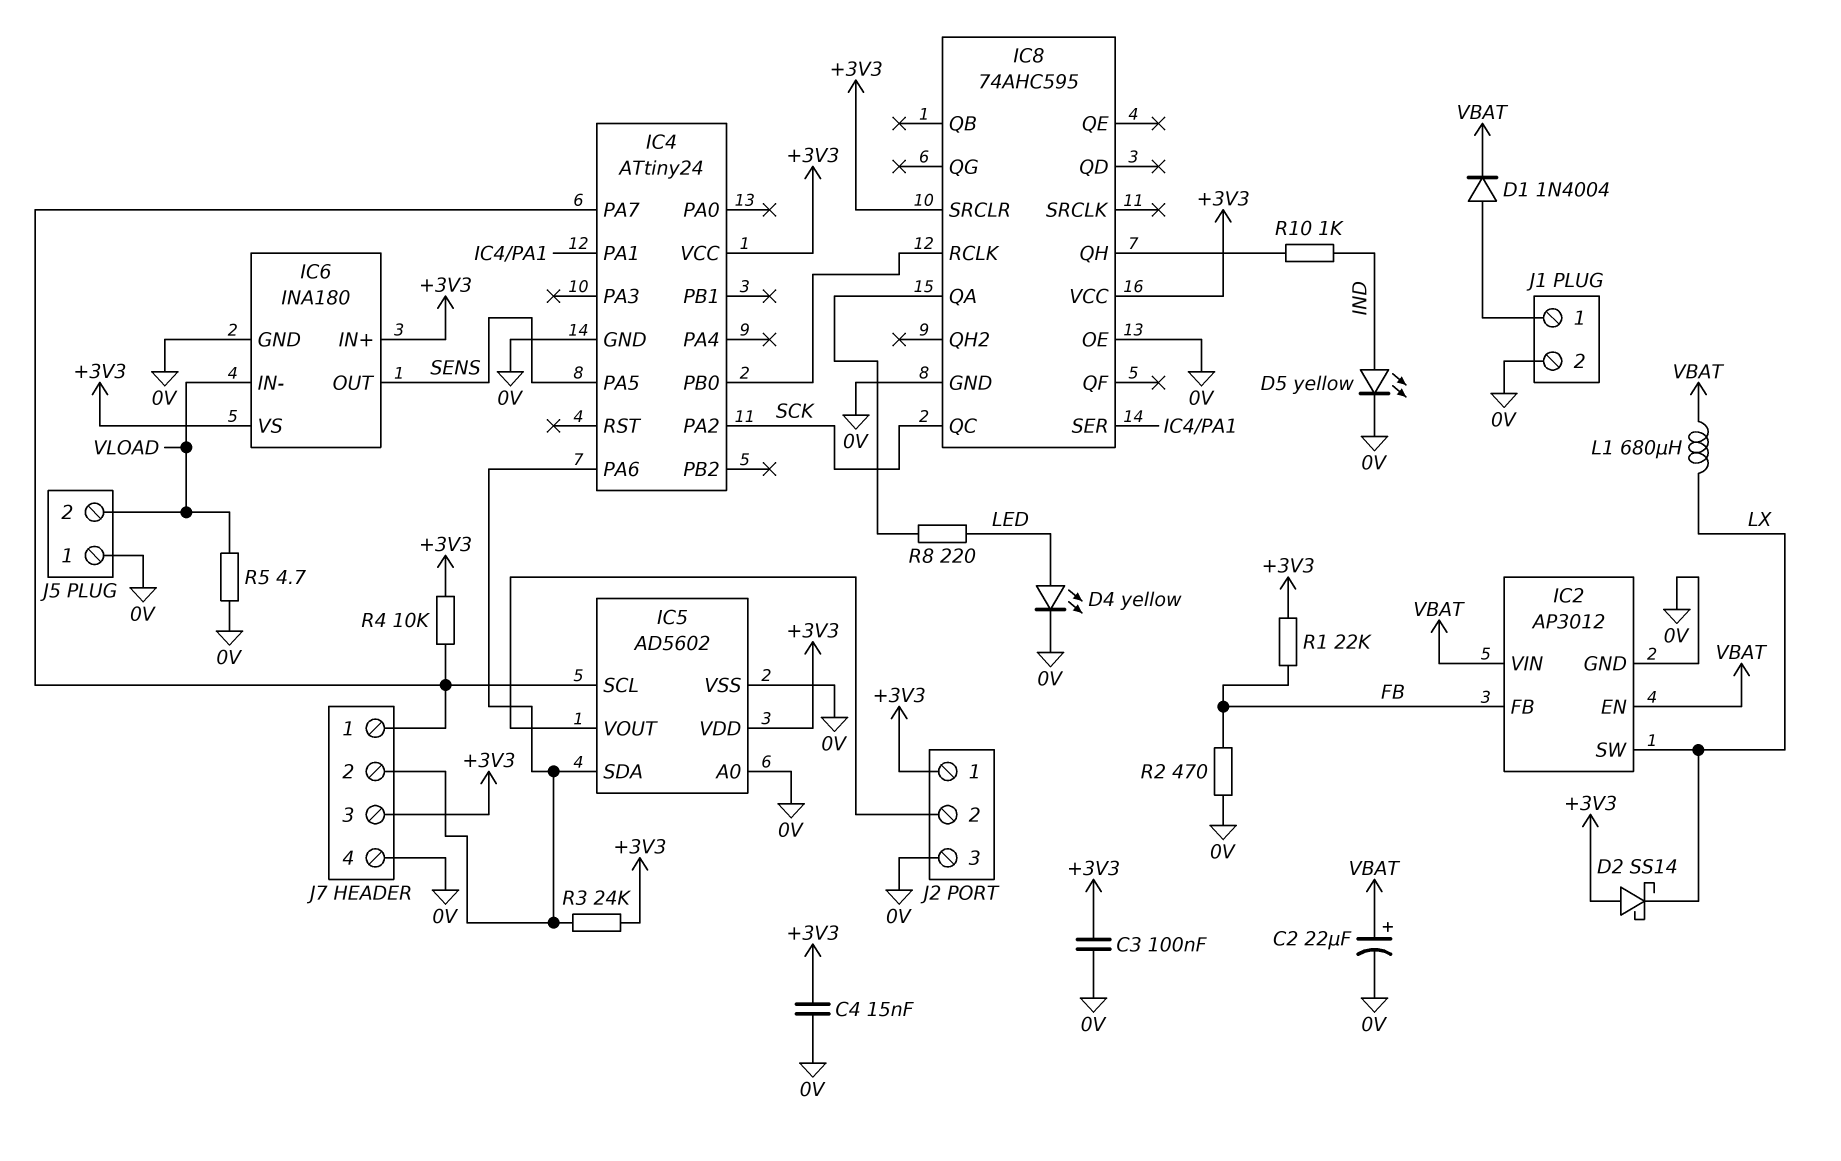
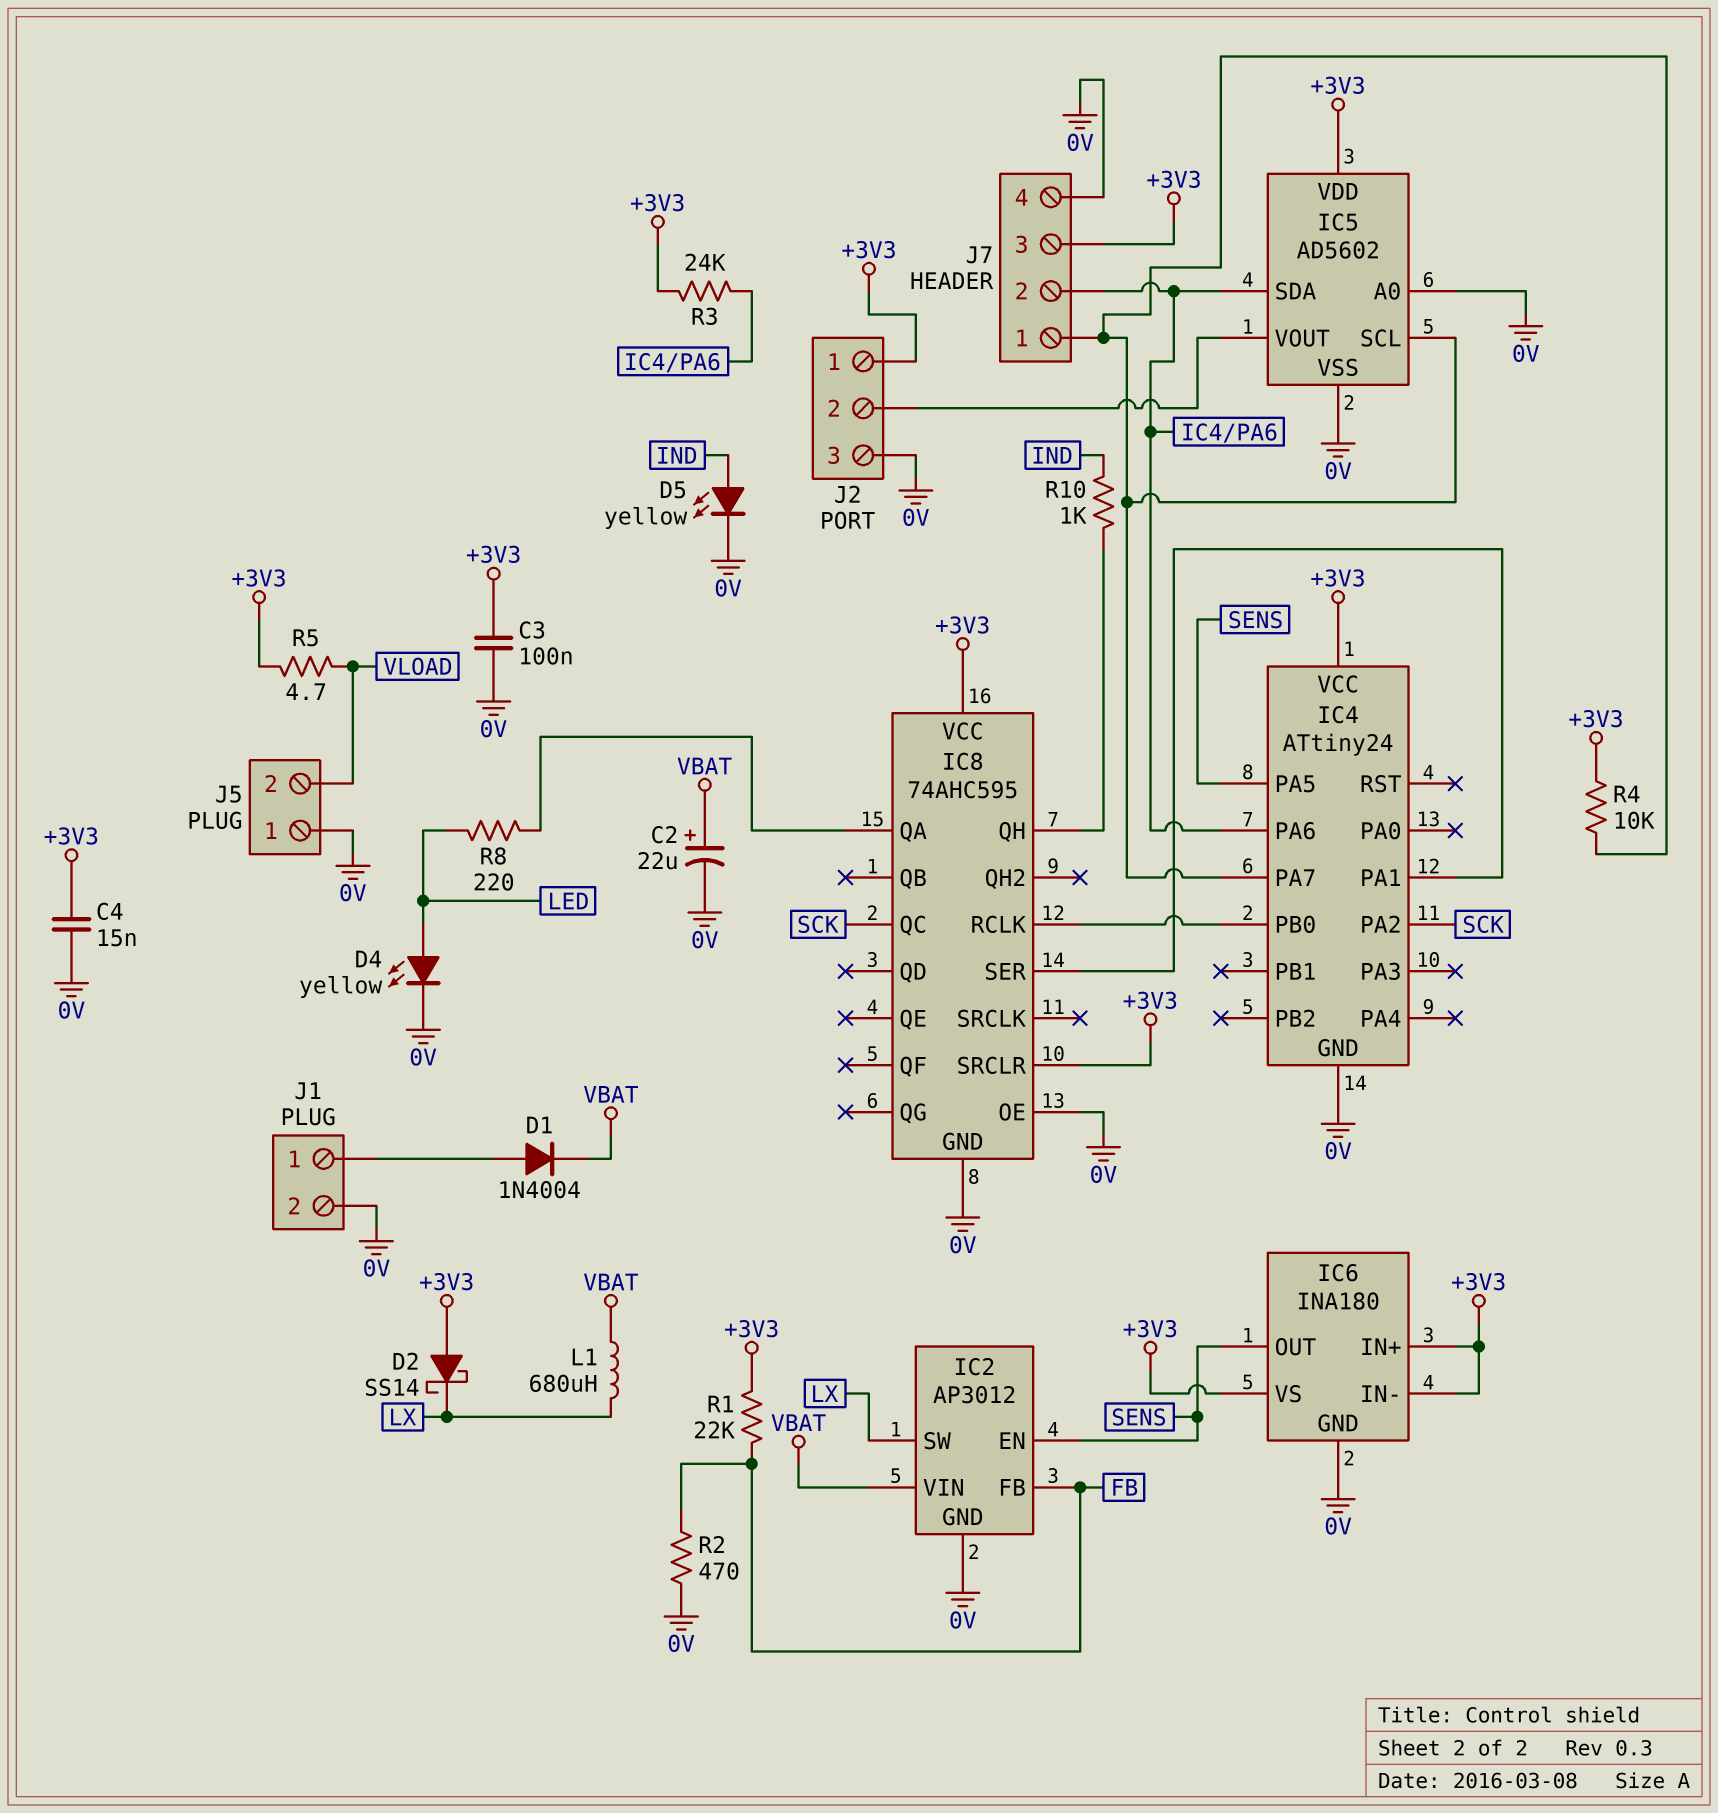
IC2 pin EN: VBAT -> SENS
IC6 pin IN-: VLOAD -> +3V3
R5: 4.7 (0V, VLOAD) -> 4.7 (+3V3, VLOAD)

